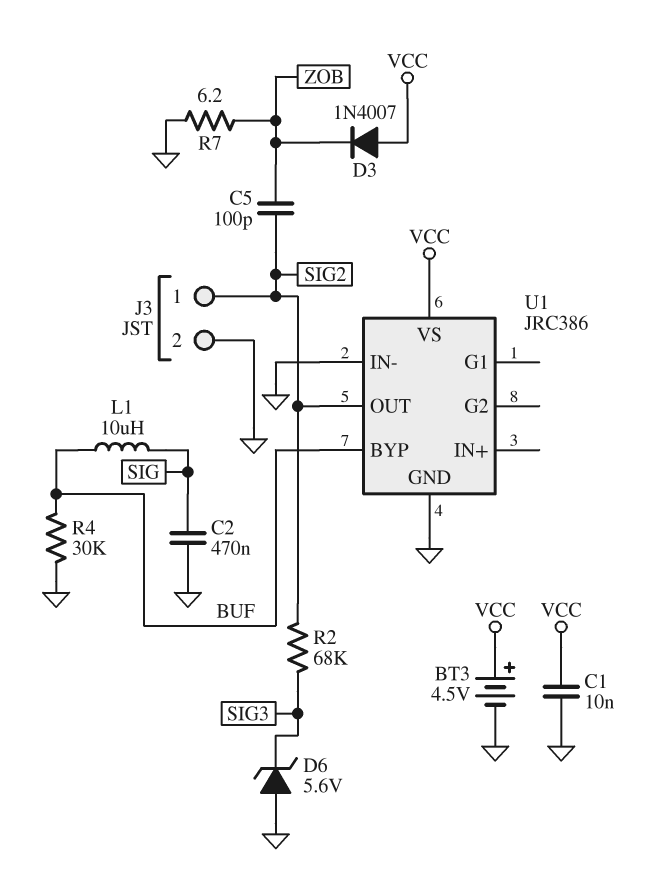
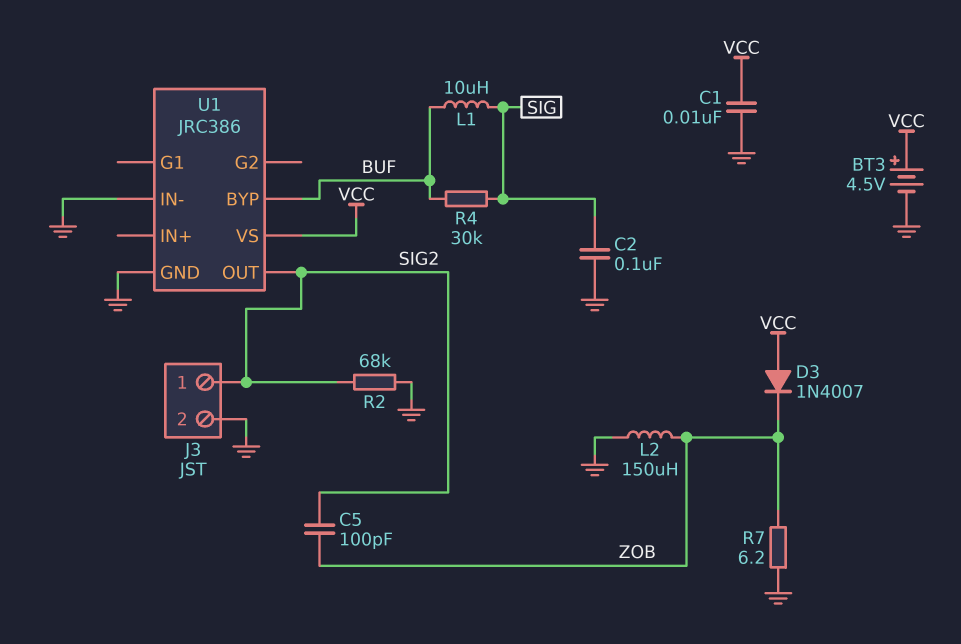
C2: 470nF (GND, SIG) -> 100nF (GND, SIG)
D6: zener 5.6V (A GND, K SIG3) -> none
L2: none -> 150uH (GND, ZOB)
R2: 68k (SIG2, SIG3) -> 68k (GND, SIG2)
R4: 30k (BUF, GND) -> 30k (BUF, SIG)

